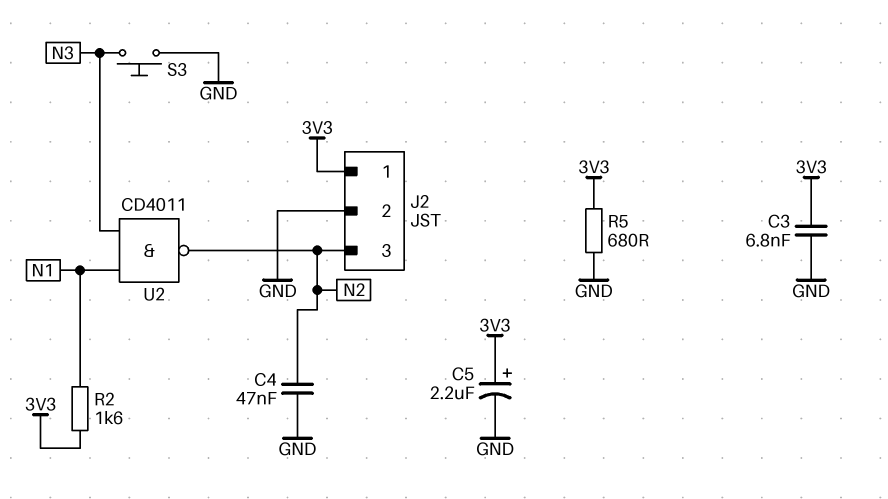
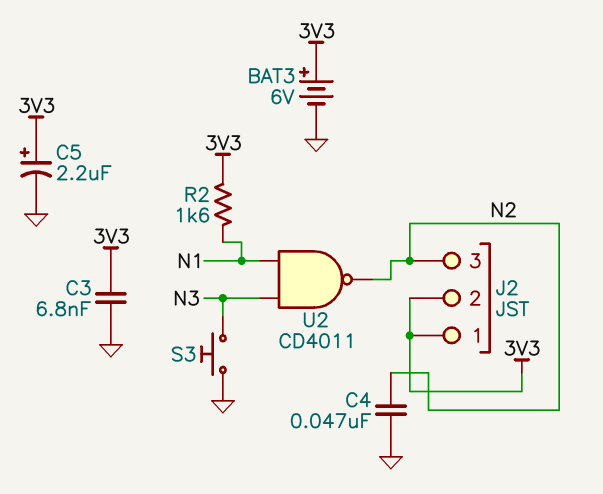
BAT3: none -> 6V (plus 3V3, minus GND)
J2 pin 2: GND -> 3V3
R5: 680 (3V3, GND) -> none

